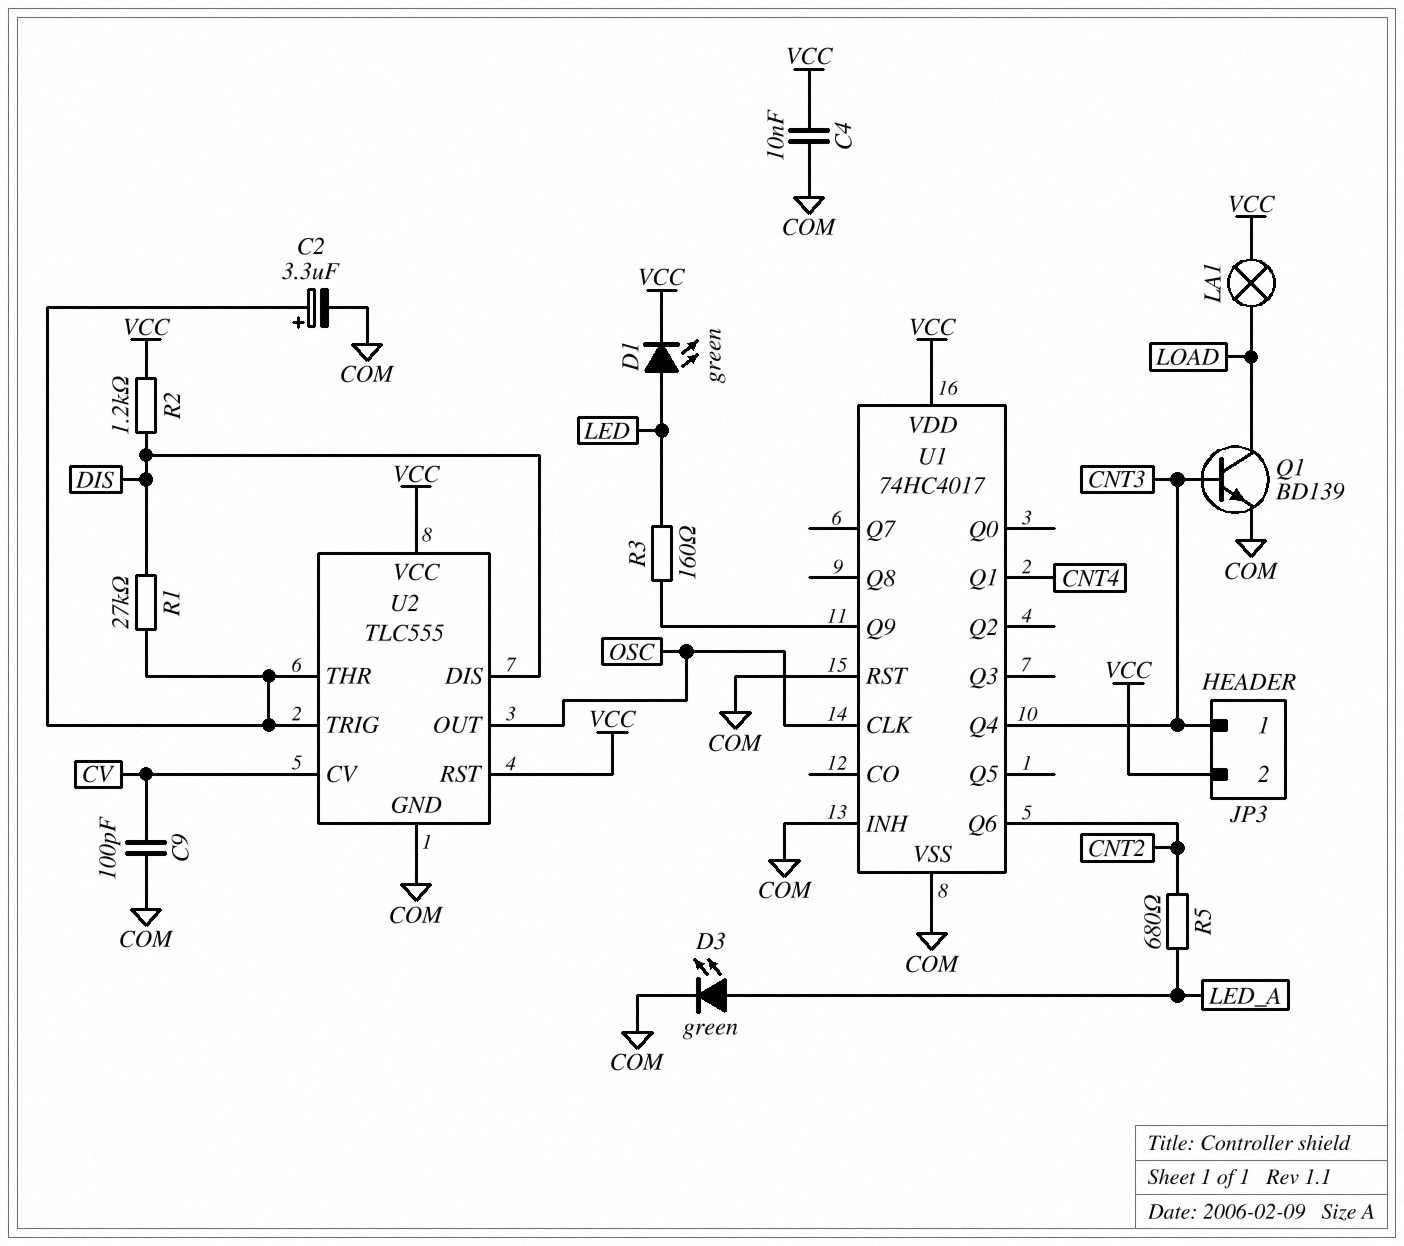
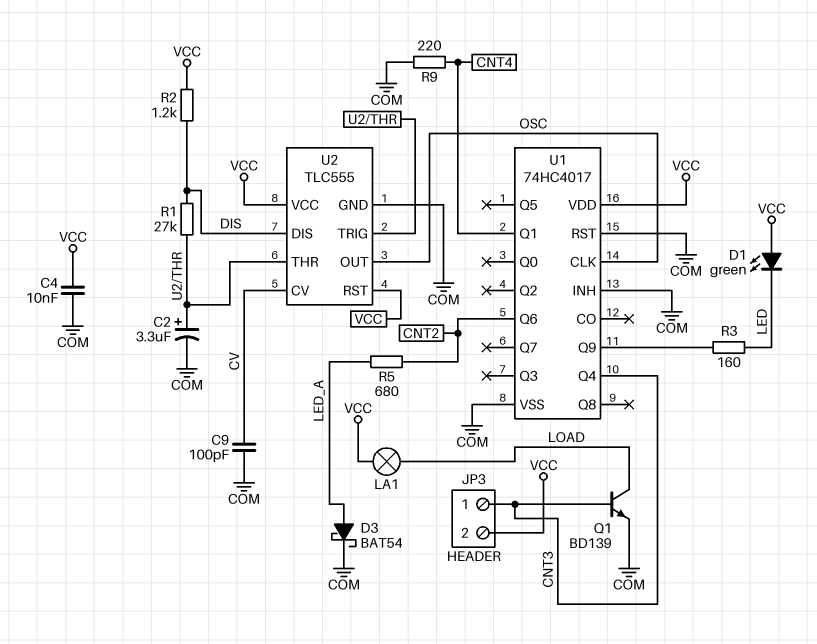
D1: LED green (A LED, K VCC) -> LED green (A VCC, K LED)
D3: LED green (A LED_A, K COM) -> schottky BAT54 (A LED_A, K COM)
R9: none -> 220 (CNT4, COM)

